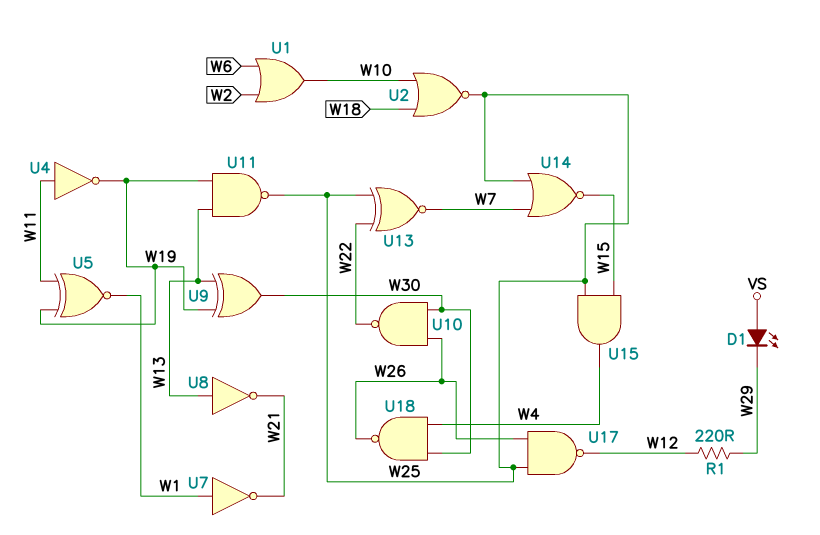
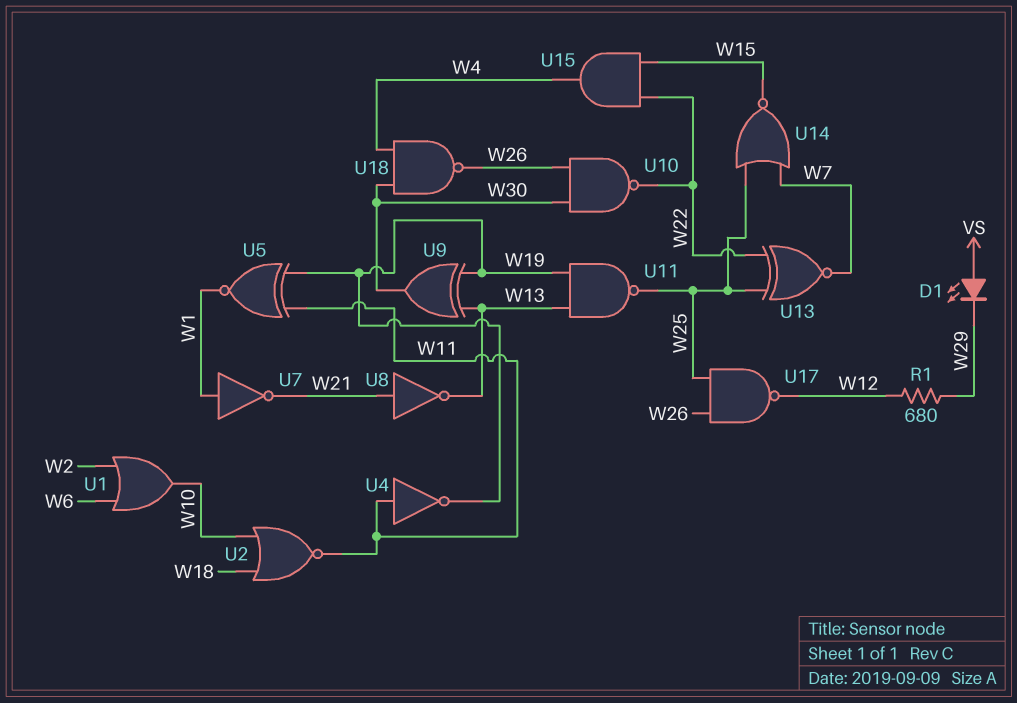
R1: 220 (W12, W29) -> 680 (W12, W29)
U2: NOR (in W10, in W18, out W25) -> NOR (in W10, in W18, out W11)
U8: NOT (in W13, out W21) -> NOT (in W21, out W13)
U15: AND (in W15, in W25, out W4) -> AND (in W15, in W22, out W4)

